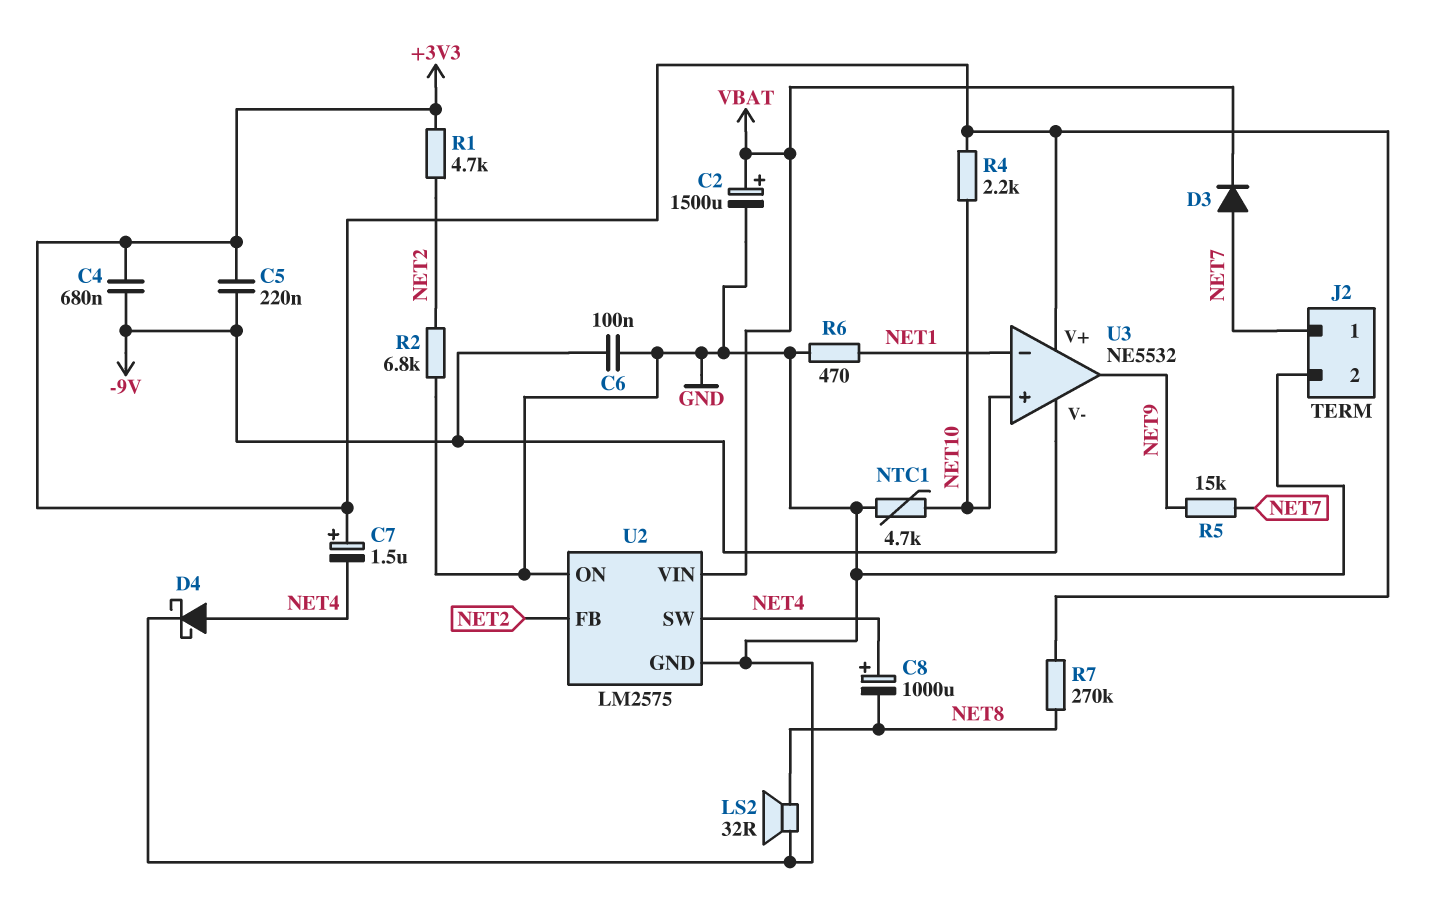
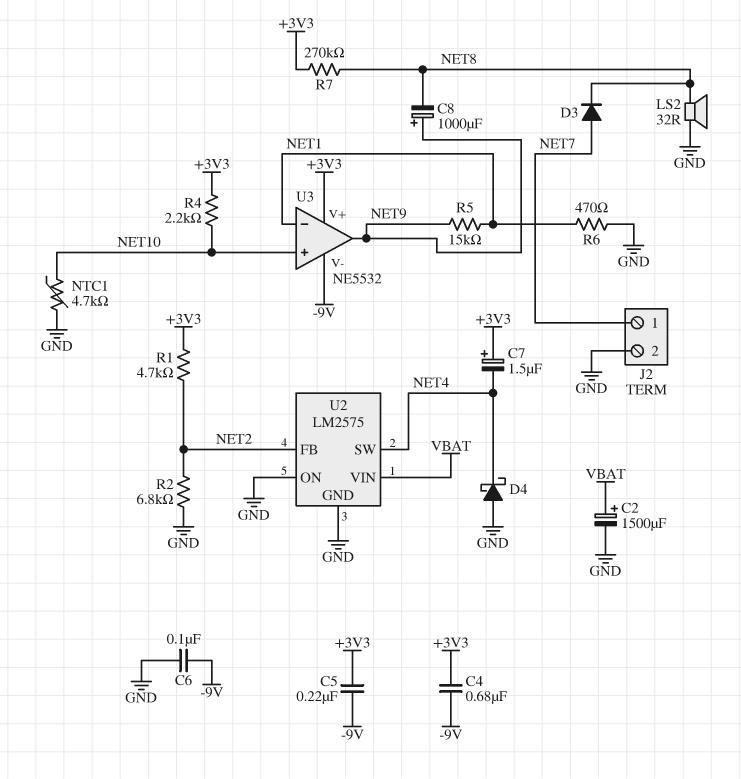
C8: 1000uF (plus NET4, minus NET8) -> 1000uF (plus NET9, minus NET8)
D3: diode (A NET7, K VBAT) -> diode (A NET7, K NET8)
D4: schottky (A NET4, K GND) -> schottky (A GND, K NET4)
R5: 15k (NET7, NET9) -> 15k (NET1, NET9)

